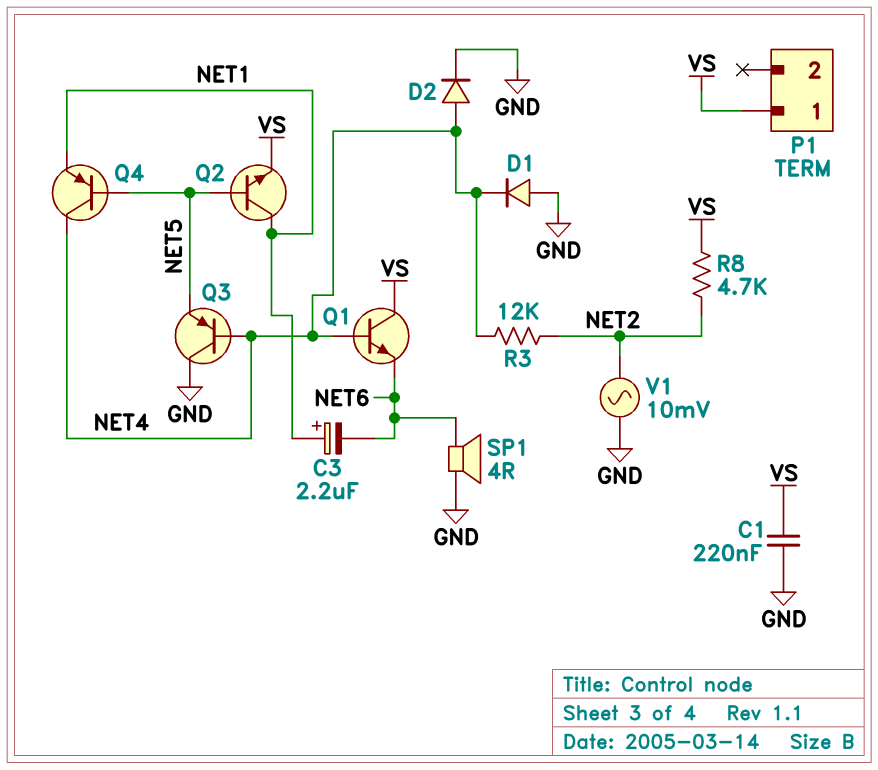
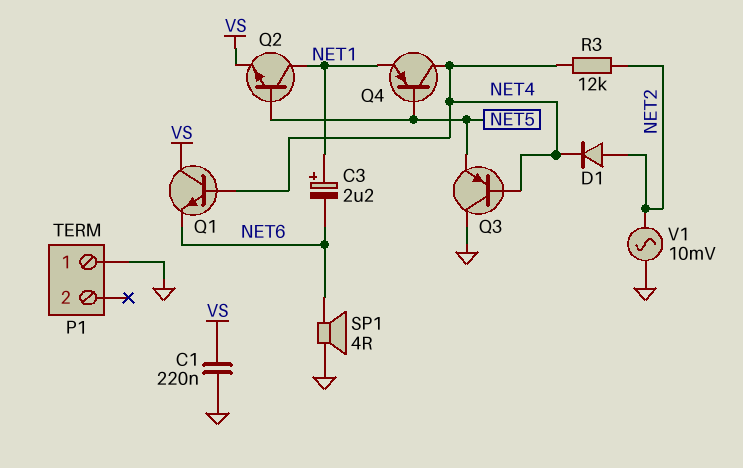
D1: diode (A GND, K NET4) -> diode (A NET2, K NET4)
D2: diode (A NET4, K GND) -> none
P1 pin 1: VS -> GND
R8: 4.7k (NET2, VS) -> none

